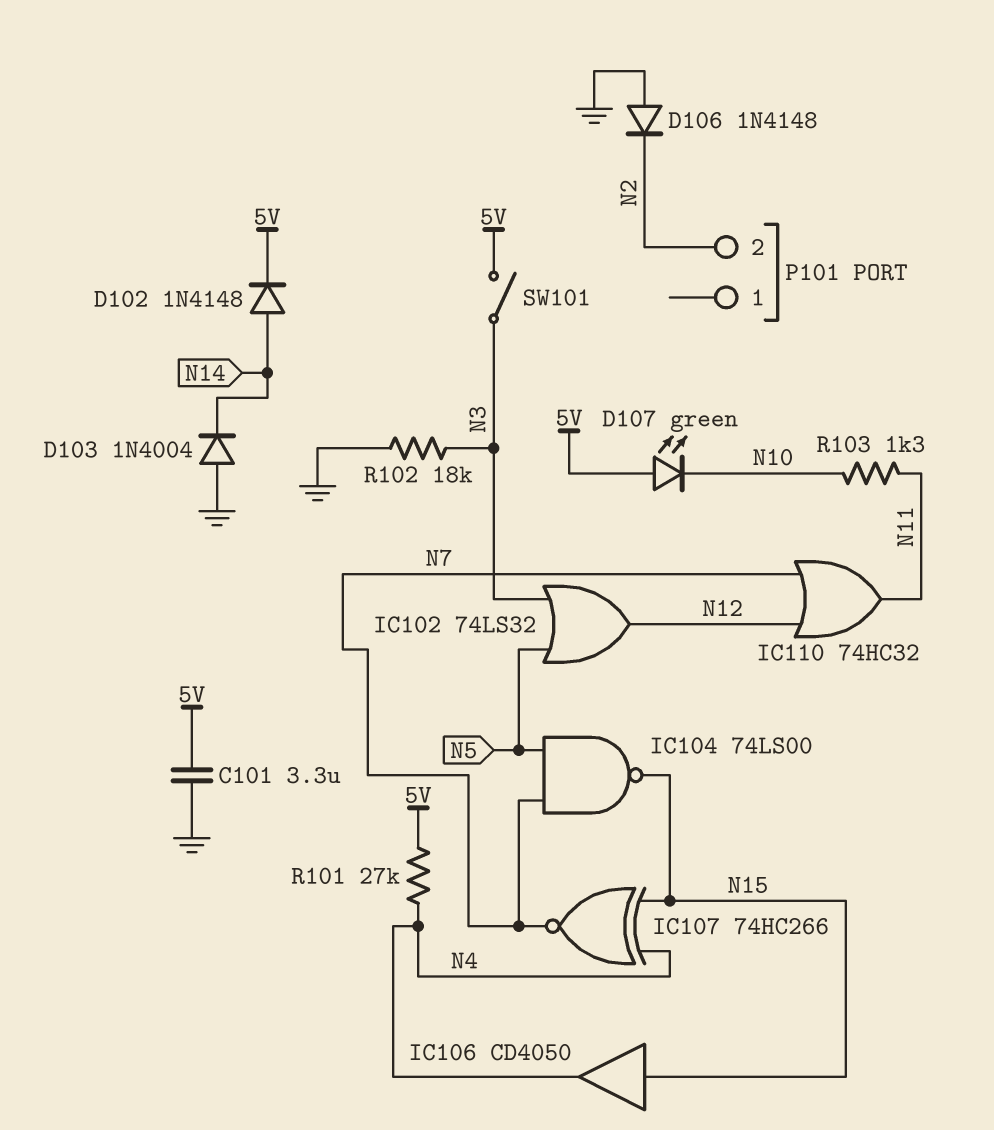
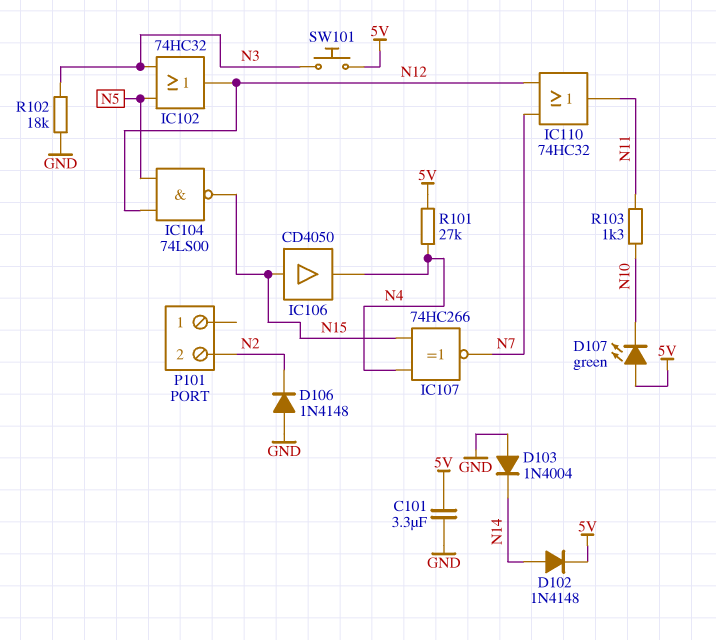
IC102: OR 74LS32 (in N3, in N5, out N12) -> OR 74HC32 (in N3, in N5, out N12)
IC104: NAND 74LS00 (in N5, in N7, out N15) -> NAND 74LS00 (in N5, in N12, out N15)
SW101: switch (5V, N3) -> button (5V, N3)

